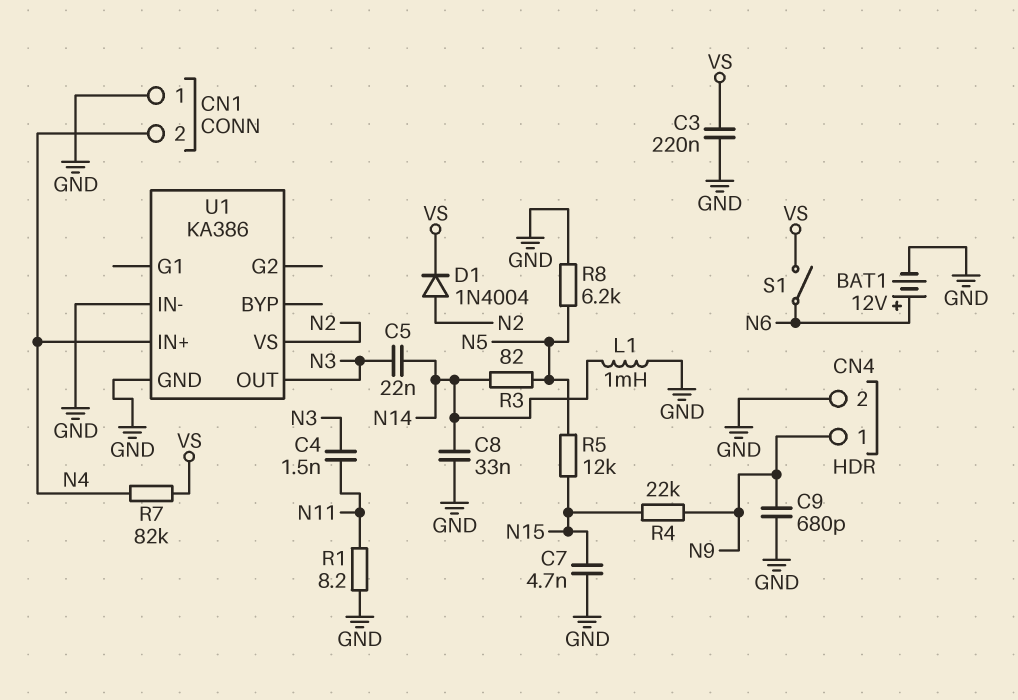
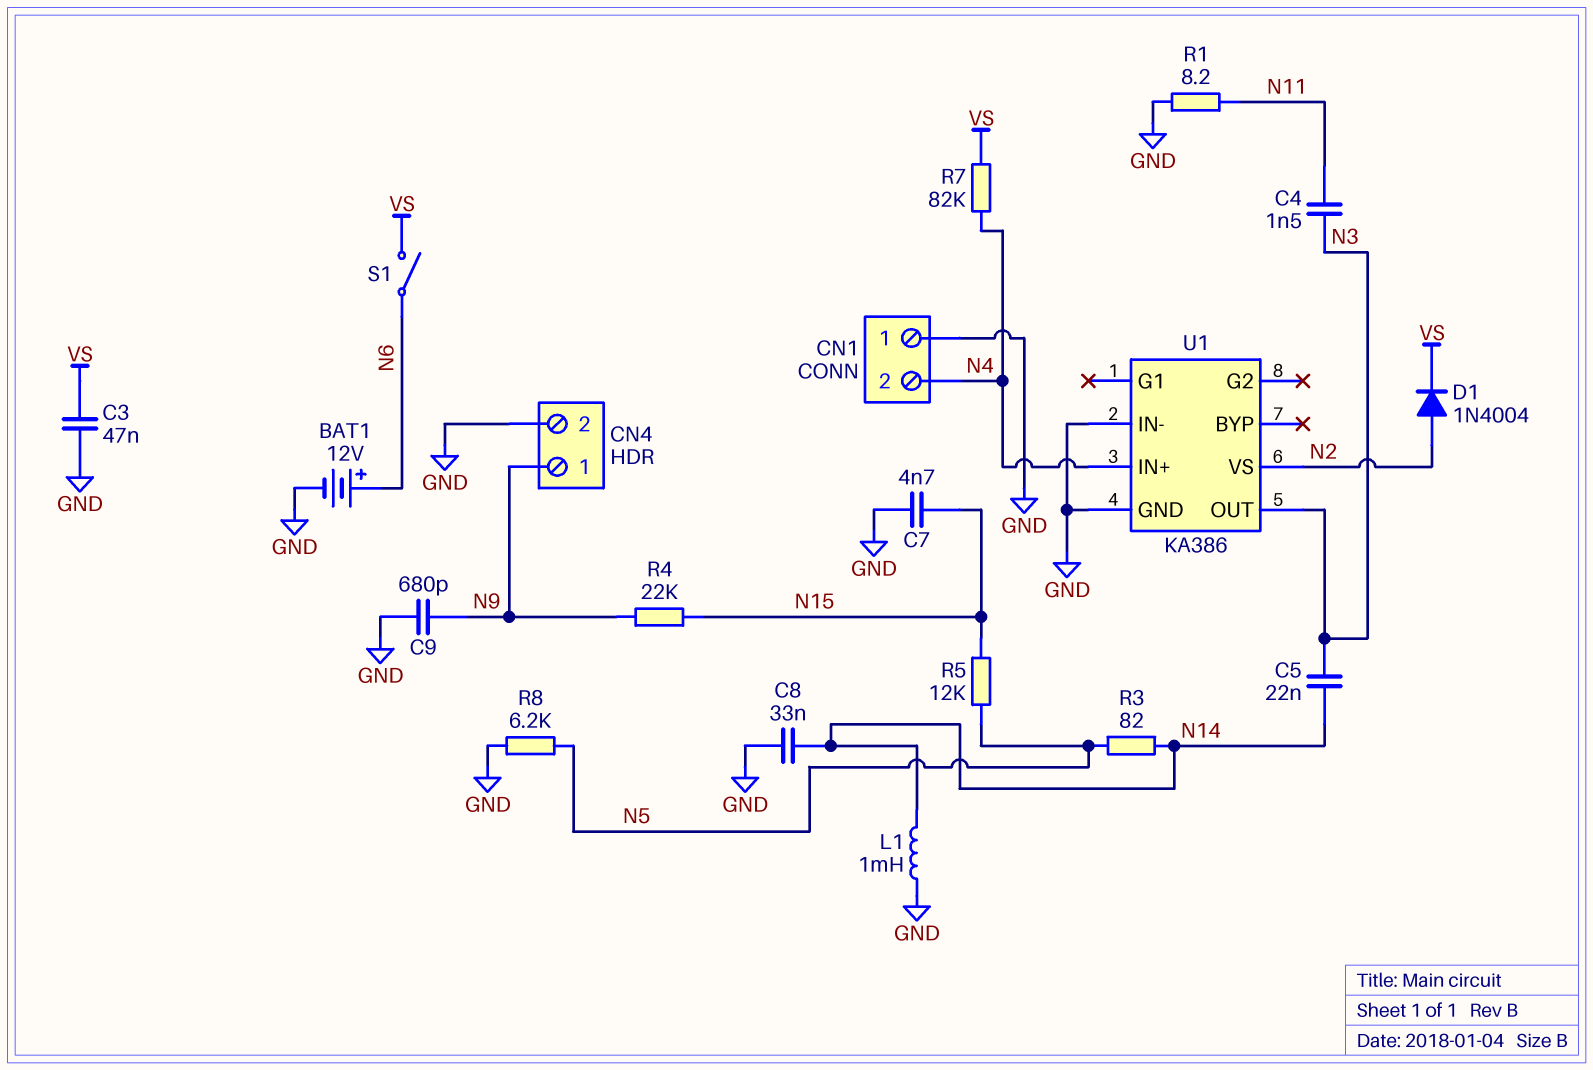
C3: 220nF (GND, VS) -> 47nF (GND, VS)

